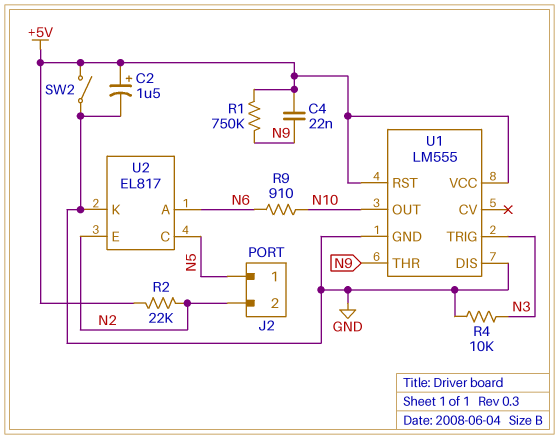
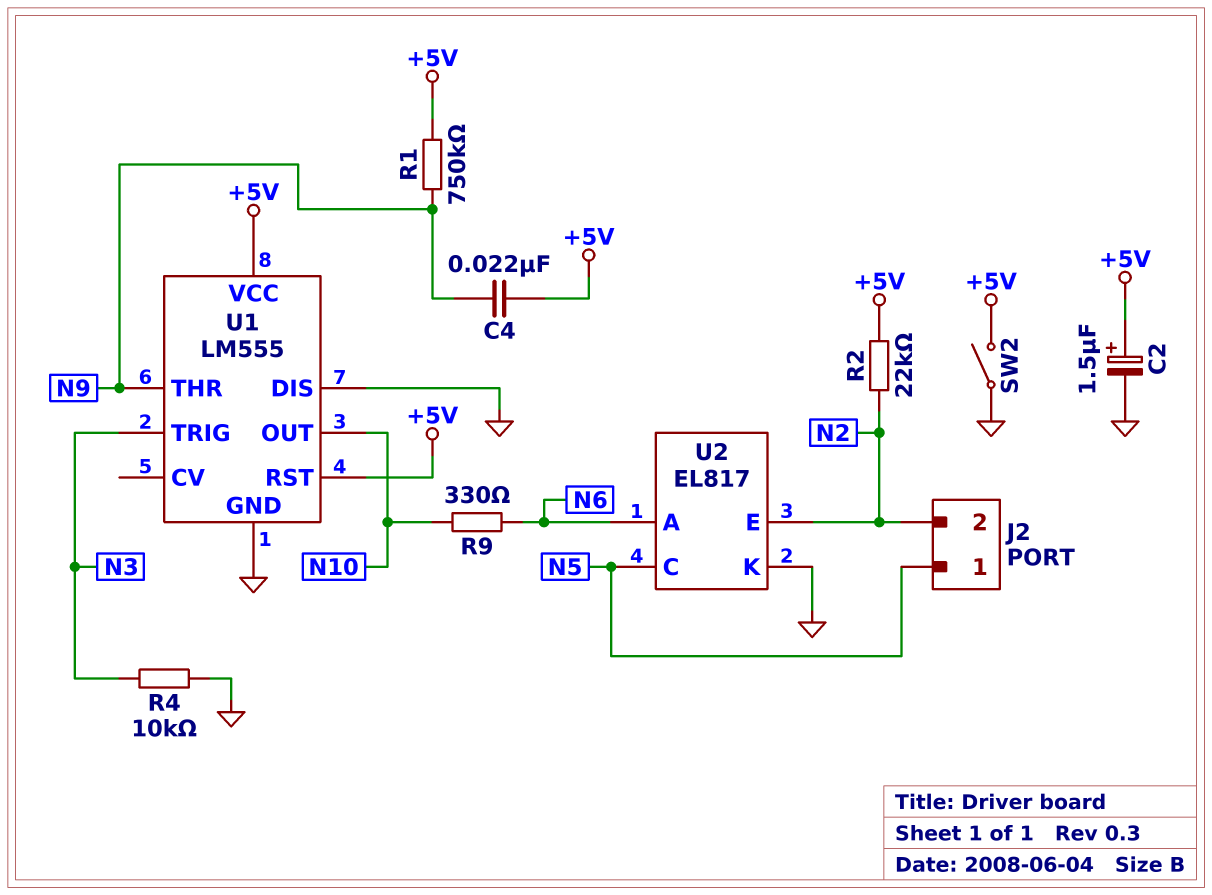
R9: 910 (N6, N10) -> 330 (N6, N10)

